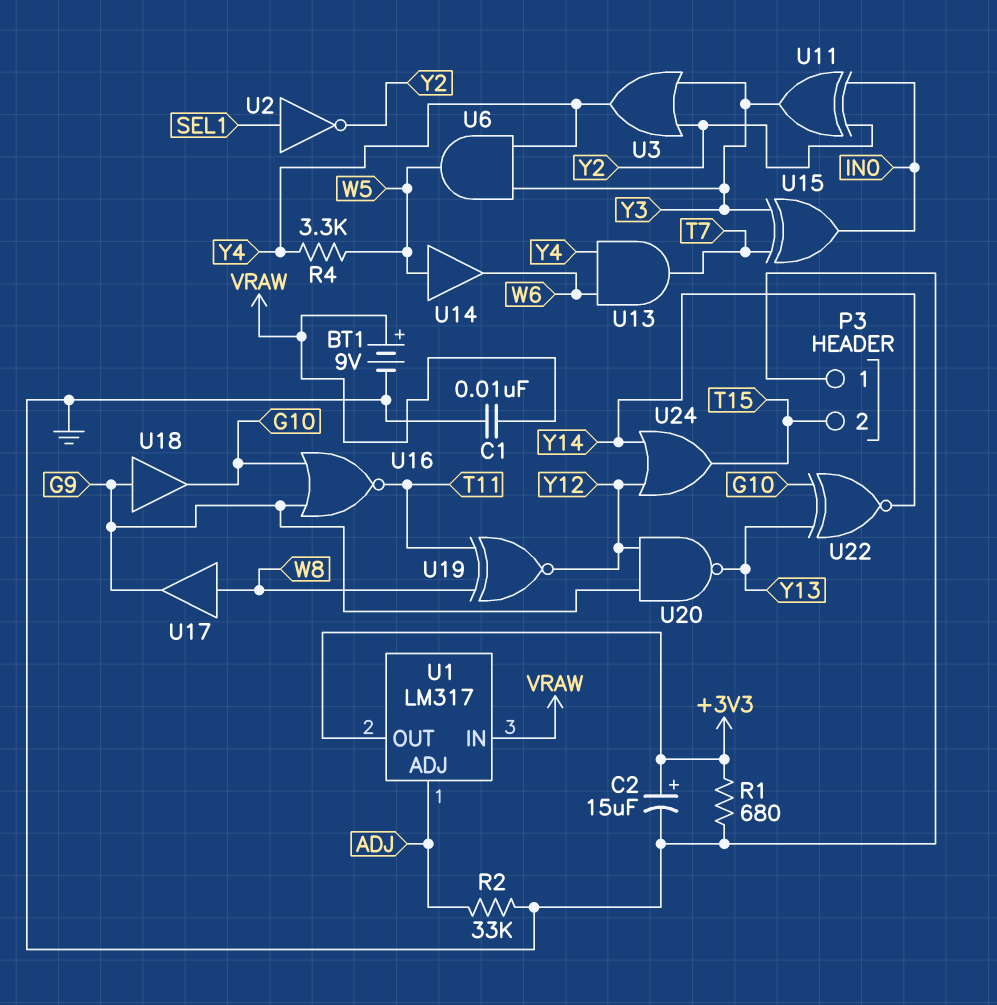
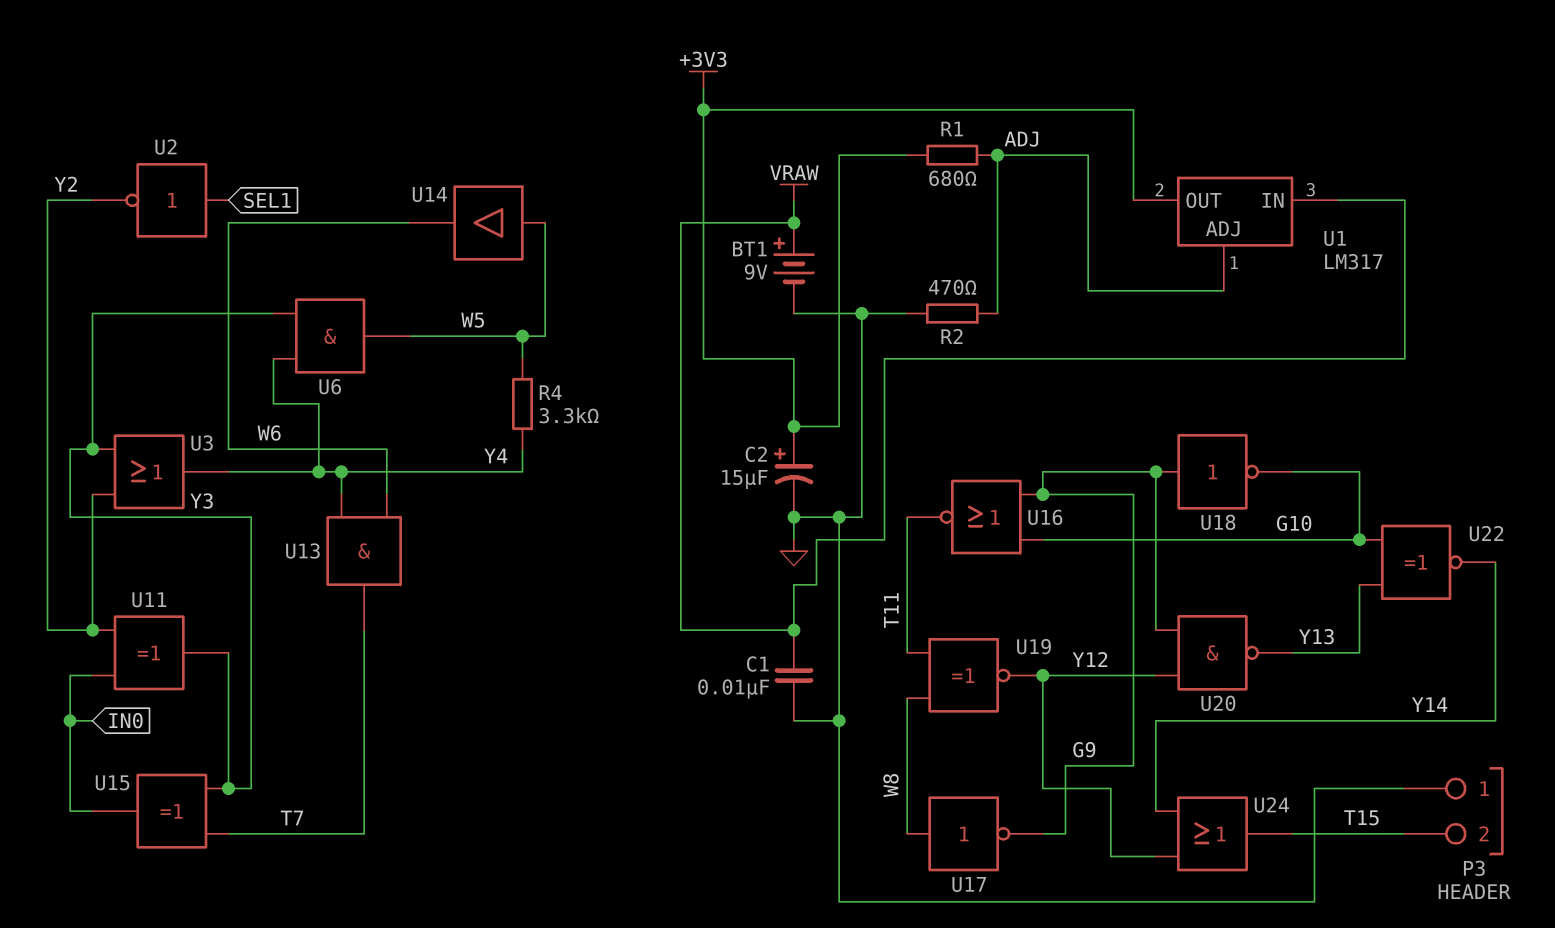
R1: 680 (+3V3, GND) -> 680 (+3V3, ADJ)
R2: 33k (ADJ, GND) -> 470 (ADJ, GND)
U17: buffer (in W8, out G9) -> NOT (in W8, out G9)
U18: buffer (in G9, out G10) -> NOT (in G9, out G10)

